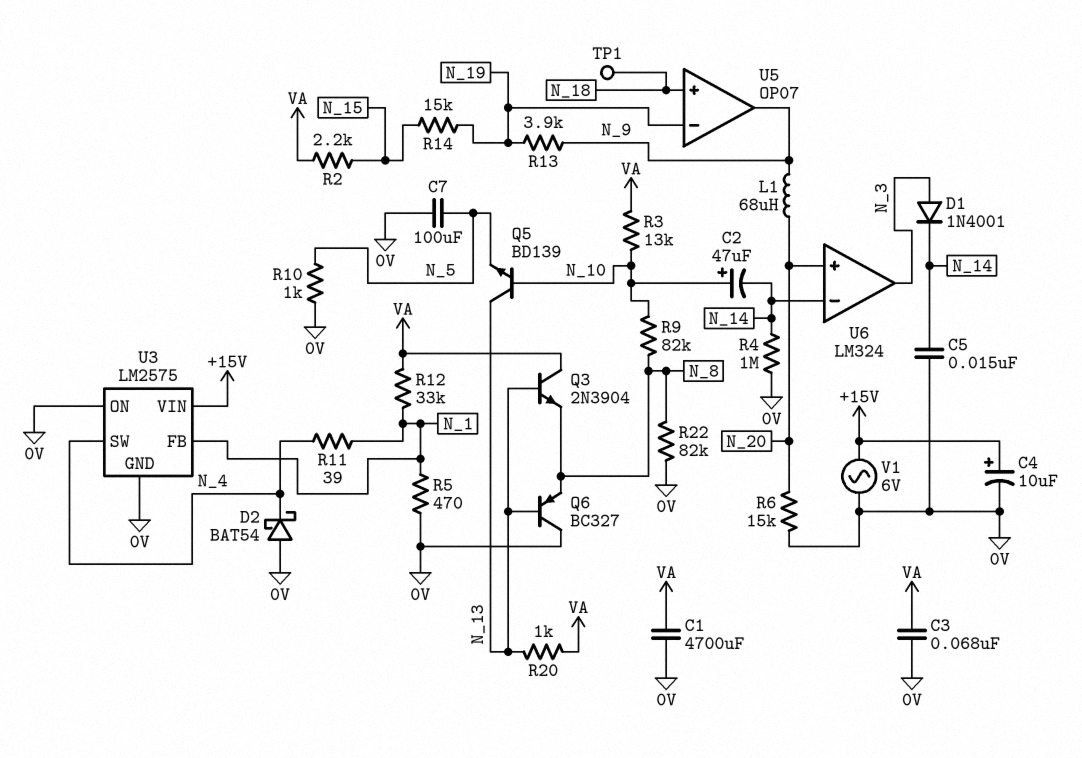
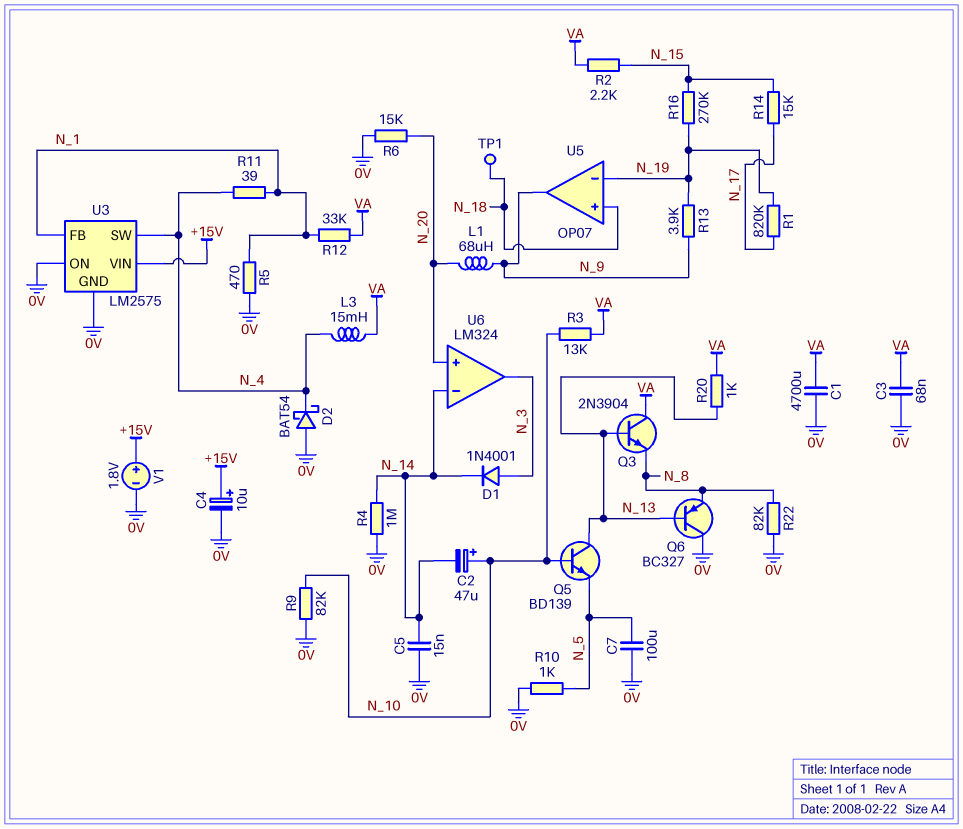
L3: none -> 15mH (N_4, VA)
R1: none -> 820k (N_17, N_19)
R9: 82k (N_8, N_10) -> 82k (0V, N_10)
R14: 15k (N_15, N_19) -> 15k (N_15, N_17)
R16: none -> 270k (N_15, N_19)
V1: AC 6V (+15V, 0V) -> 1.8V (plus +15V, minus 0V)

